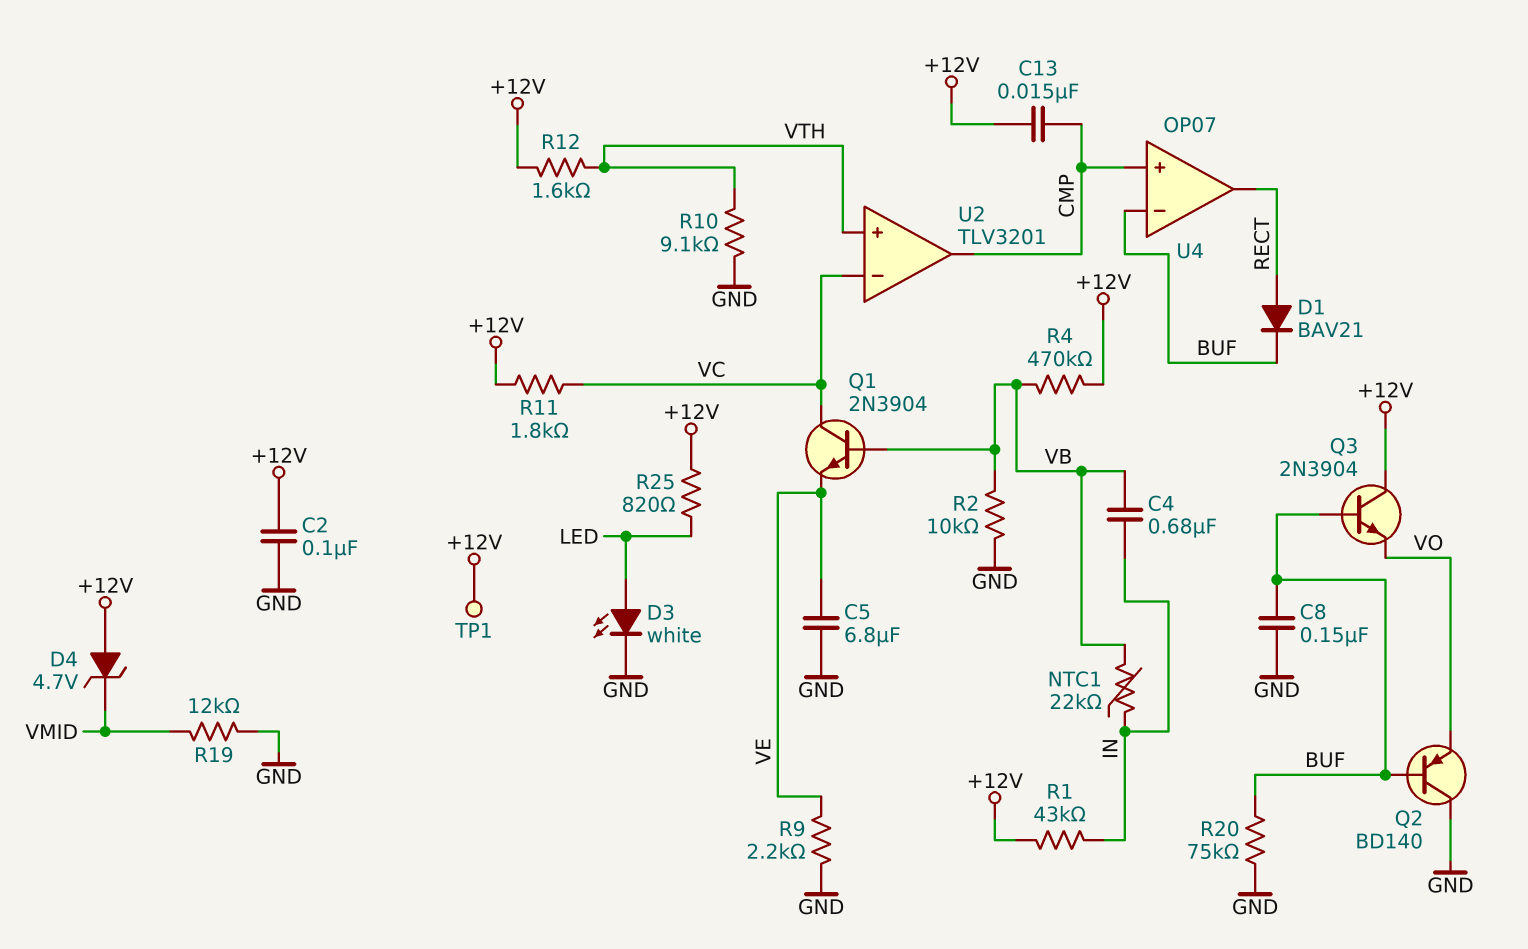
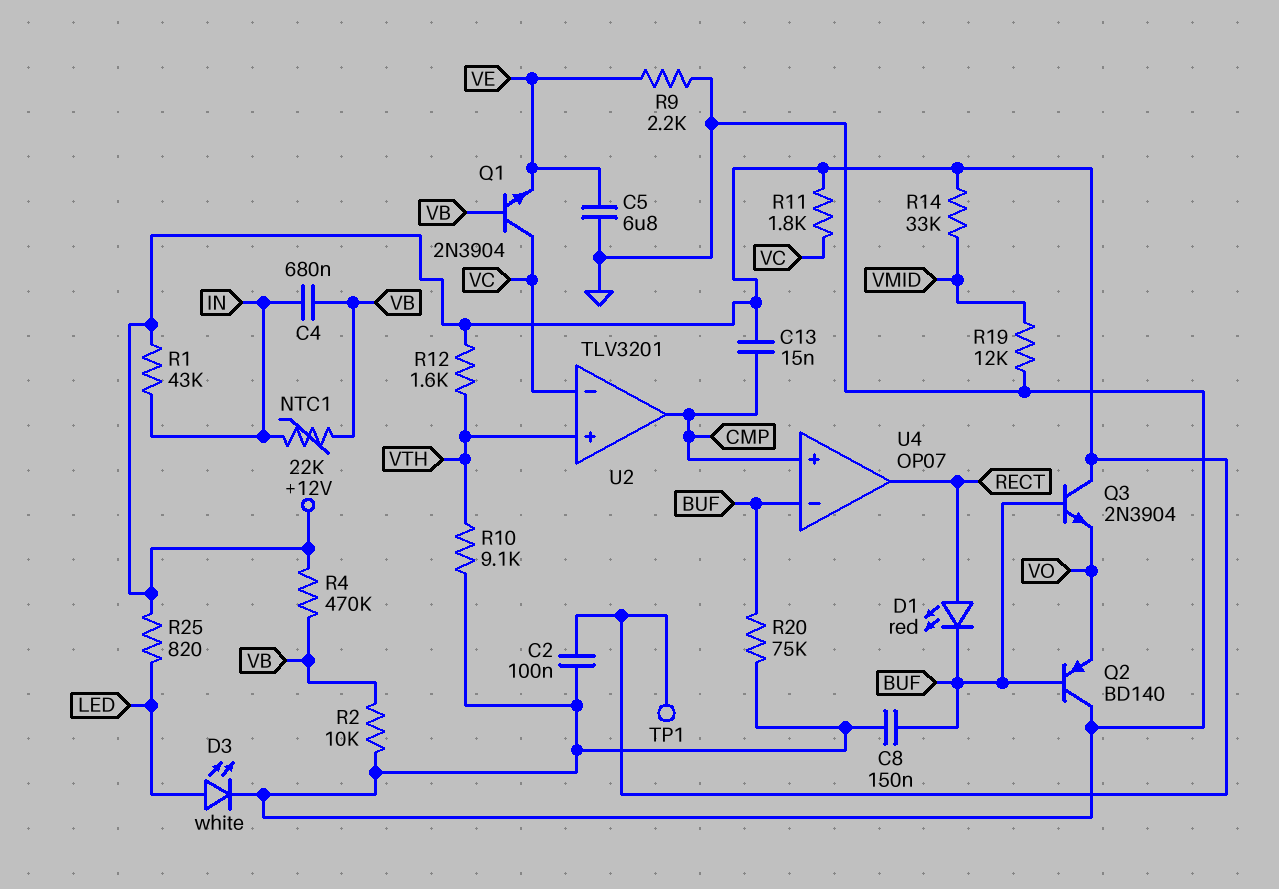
D1: diode BAV21 (A RECT, K BUF) -> LED red (A RECT, K BUF)
D4: zener 4.7V (A +12V, K VMID) -> none
R14: none -> 33k (+12V, VMID)

